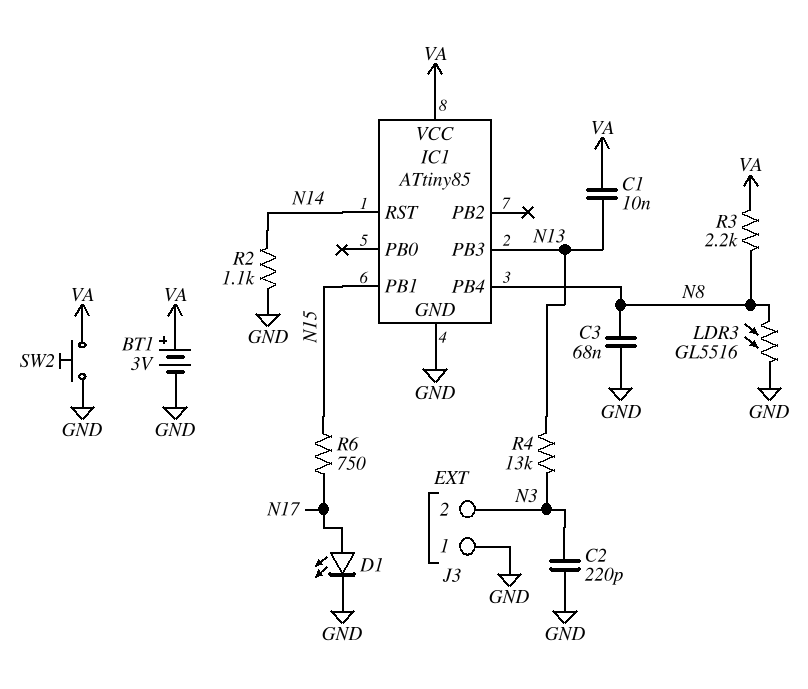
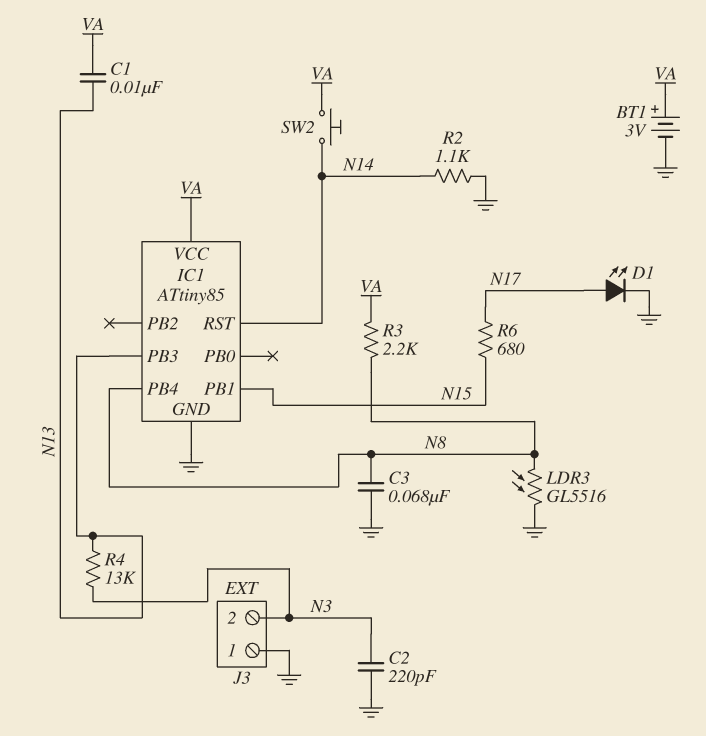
R6: 750 (N15, N17) -> 680 (N15, N17)
SW2: button (GND, VA) -> button (N14, VA)

